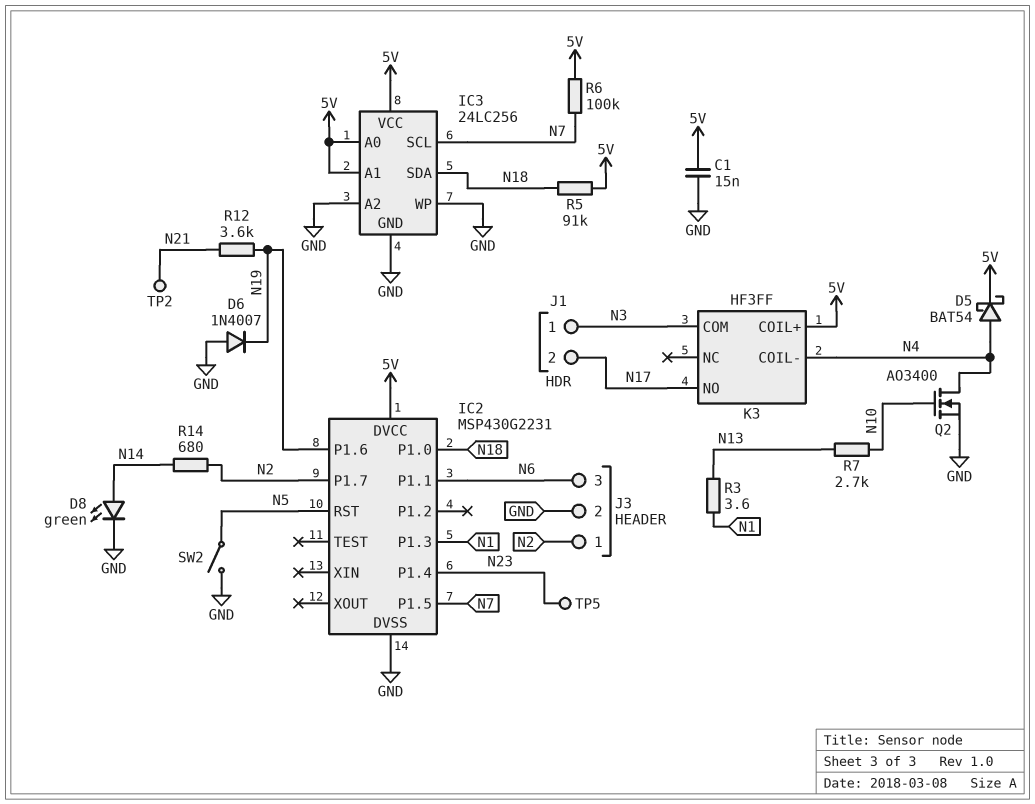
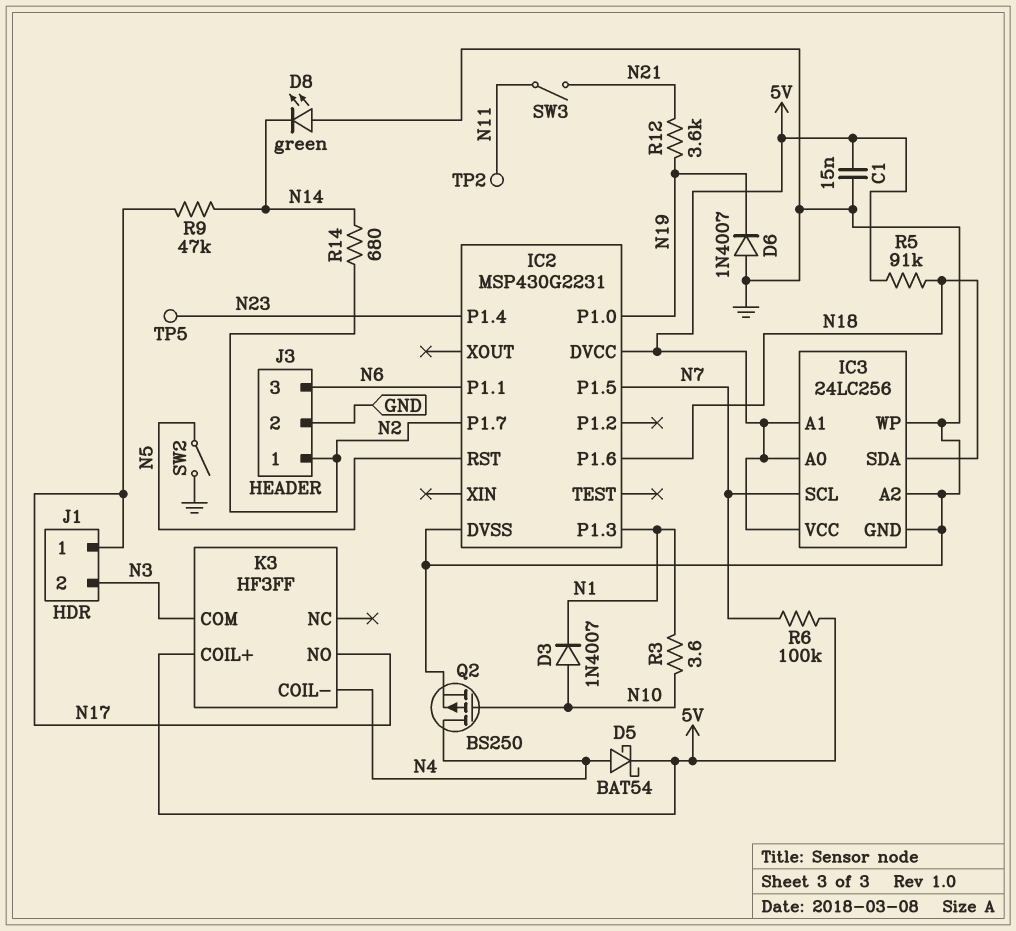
D3: none -> diode 1N4007 (A N10, K N1)
D8: LED green (A N14, K GND) -> LED green (A GND, K N14)
IC2 pin P1.0: N18 -> N19
IC2 pin P1.6: N19 -> N18
J1 pin 1: N3 -> N17
J1 pin 2: N17 -> N3
Q2: NMOS AO3400 (G N10, D N4, S GND) -> PMOS BS250 (G N10, D N4, S GND)
R3: 3.6 (N1, N13) -> 3.6 (N1, N10)
R7: 2.7k (N10, N13) -> none
R9: none -> 47k (N14, N17)
SW3: none -> switch (N11, N21)
TP2: test point (N21) -> test point (N11)

